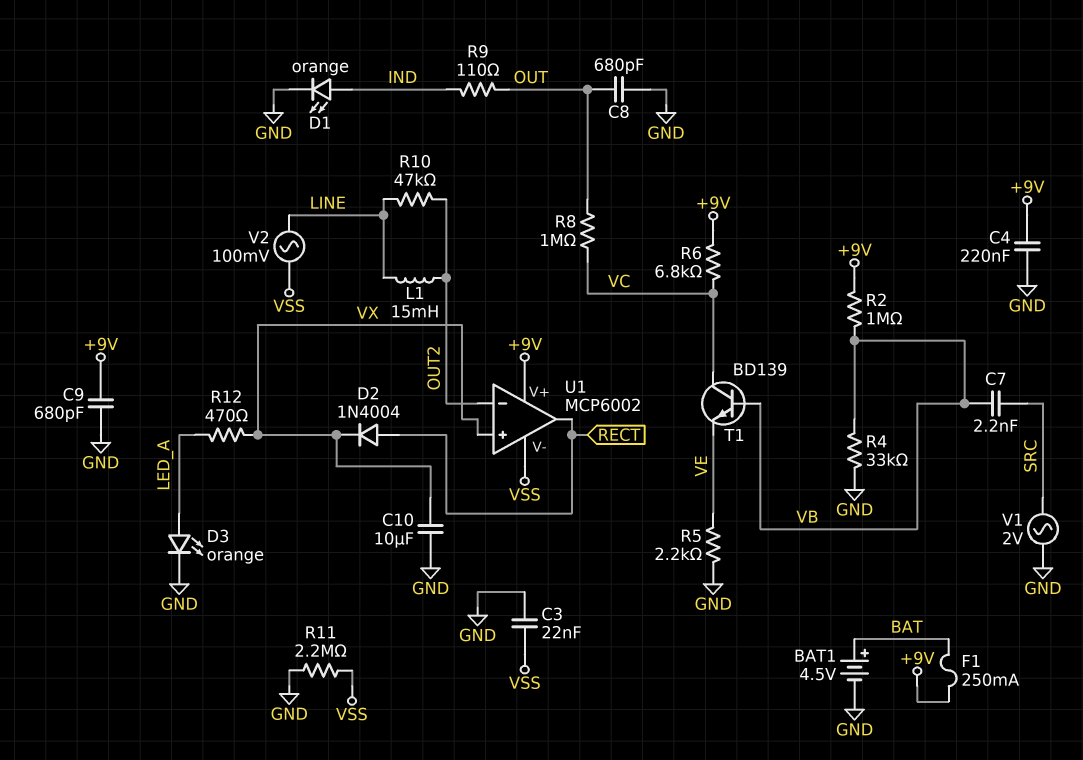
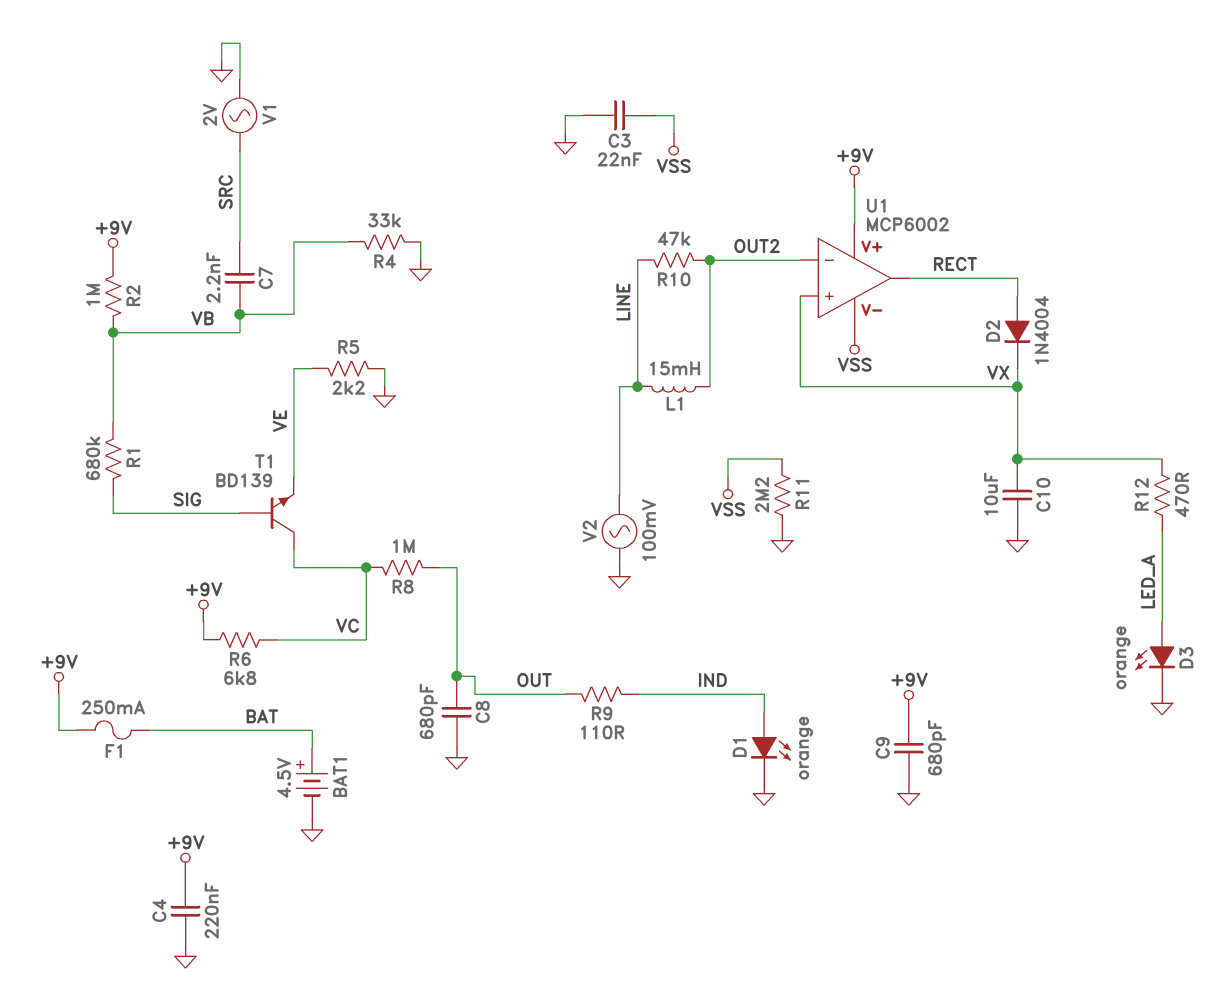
R1: none -> 680k (SIG, VB)
T1: NPN BD139 (B VB, C VC, E VE) -> NPN BD139 (B SIG, C VC, E VE)
V2: AC 100mV (LINE, VSS) -> AC 100mV (GND, LINE)

